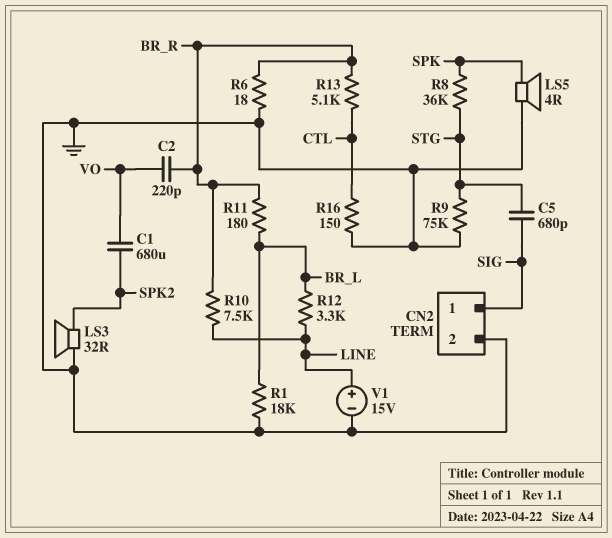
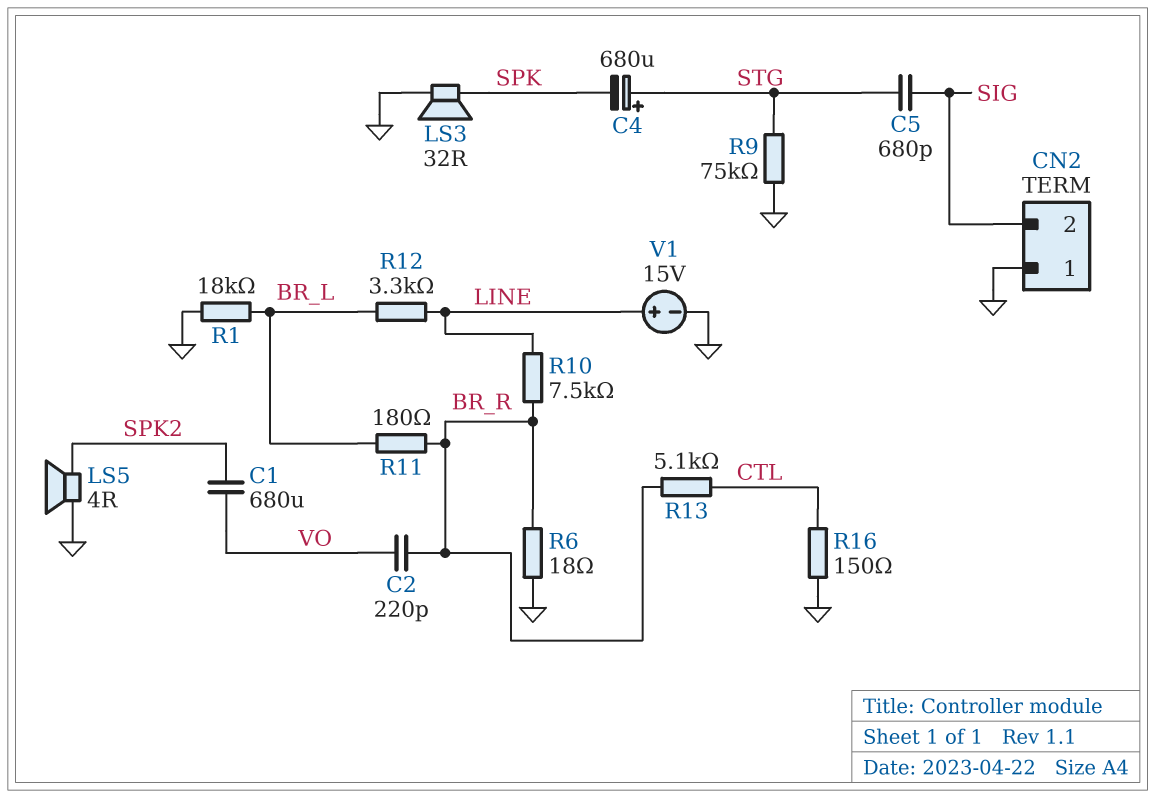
C4: none -> 680uF (plus STG, minus SPK)
CN2 pin 1: SIG -> GND
CN2 pin 2: GND -> SIG
LS3: speaker 32R (GND, SPK2) -> speaker 32R (GND, SPK)
LS5: speaker 4R (GND, SPK) -> speaker 4R (GND, SPK2)
R8: 36k (SPK, STG) -> none

